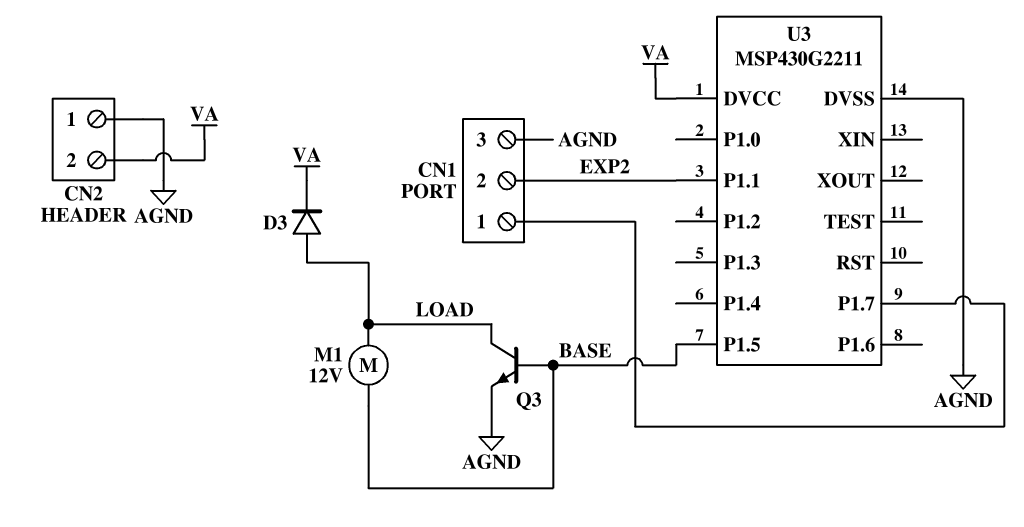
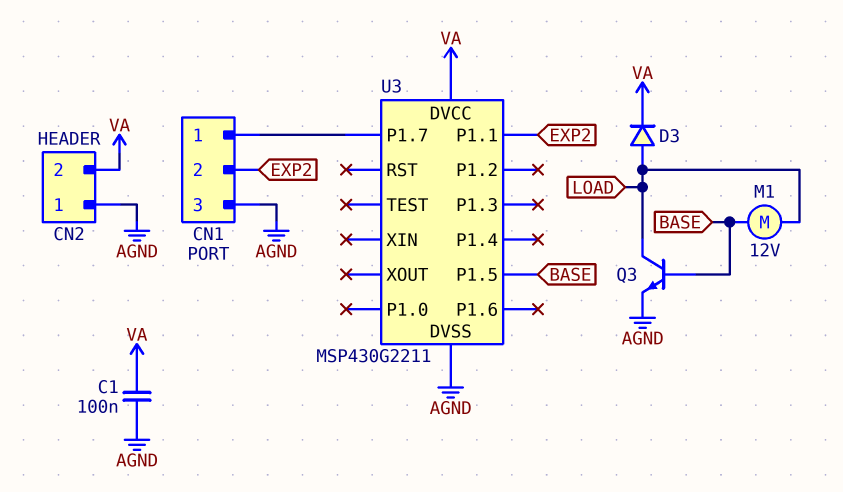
C1: none -> 100nF (AGND, VA)

